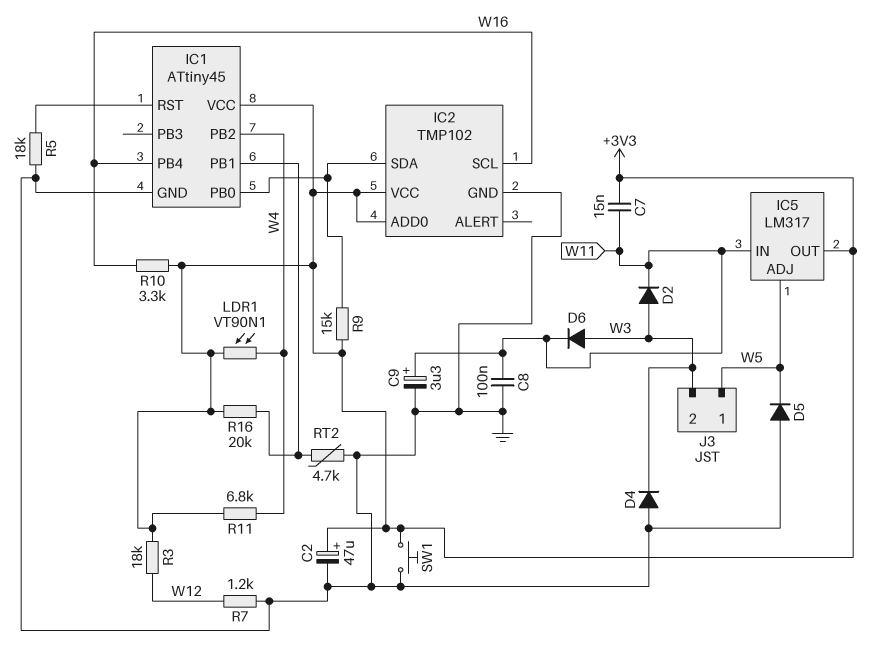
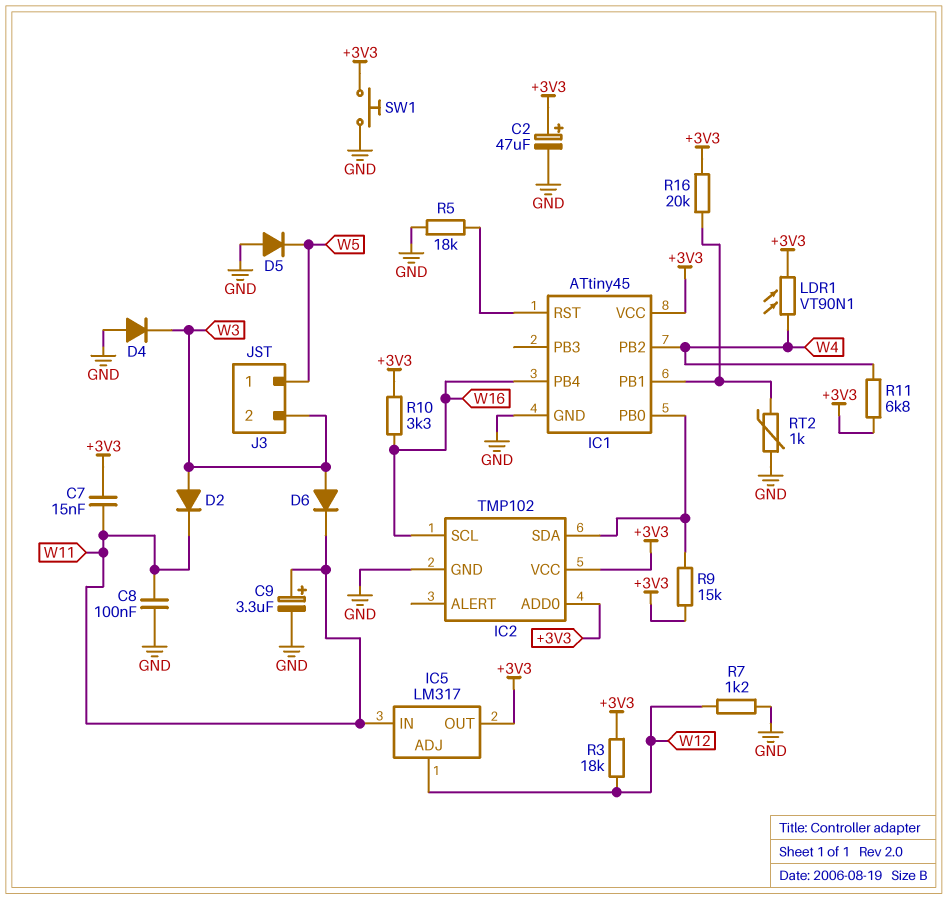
IC5 pin ADJ: W5 -> W12
RT2: 4.7k (GND, IC1/PB1) -> 1k (GND, IC1/PB1)

